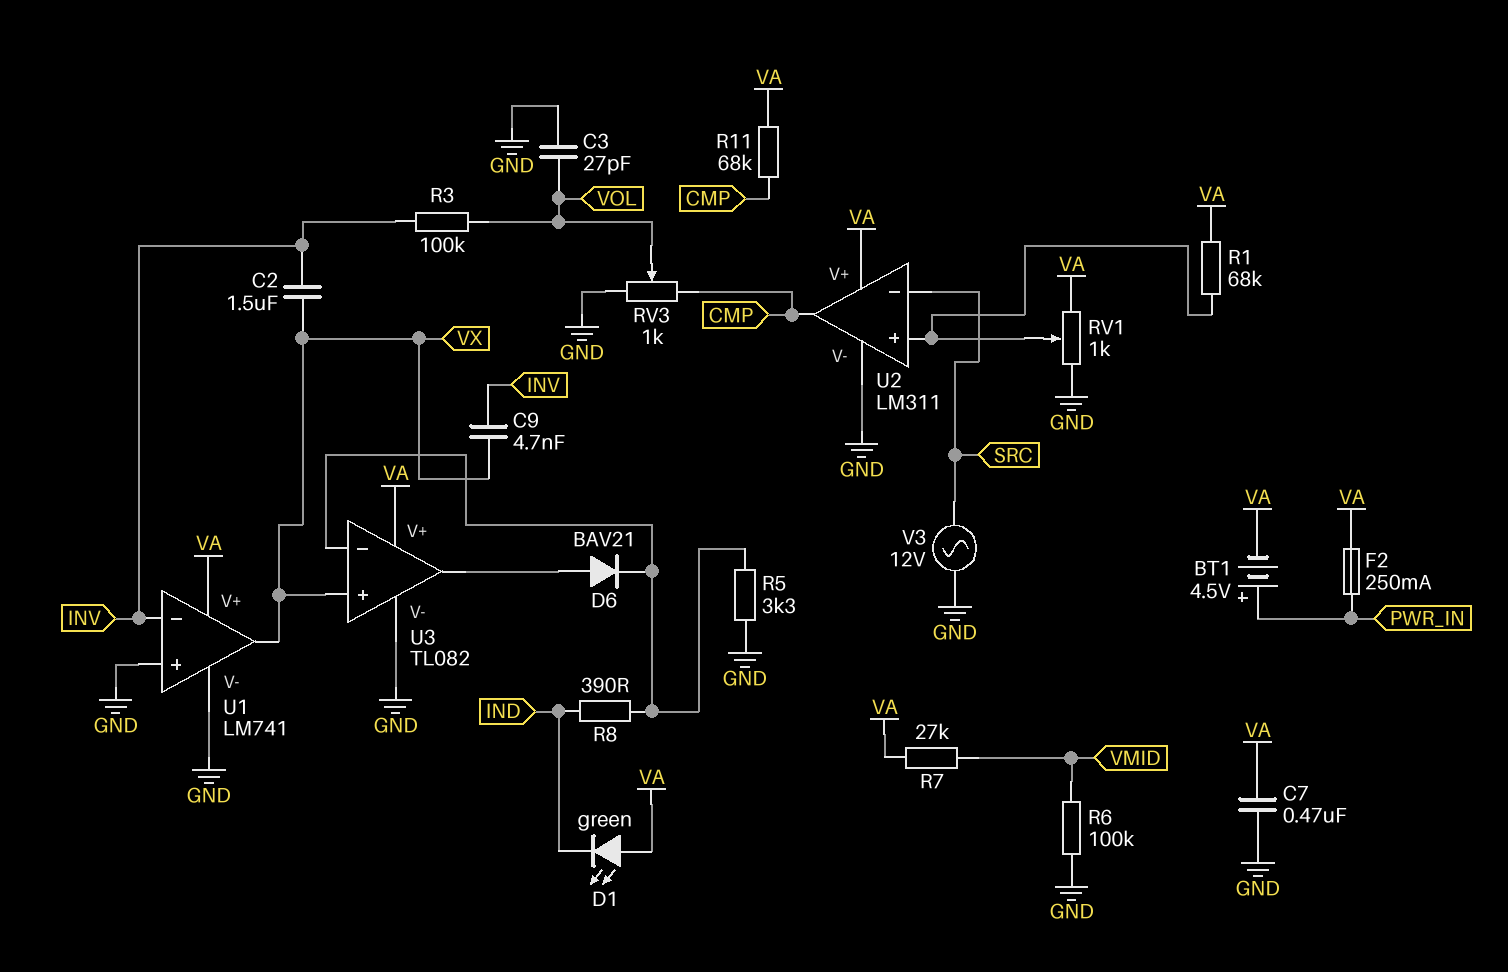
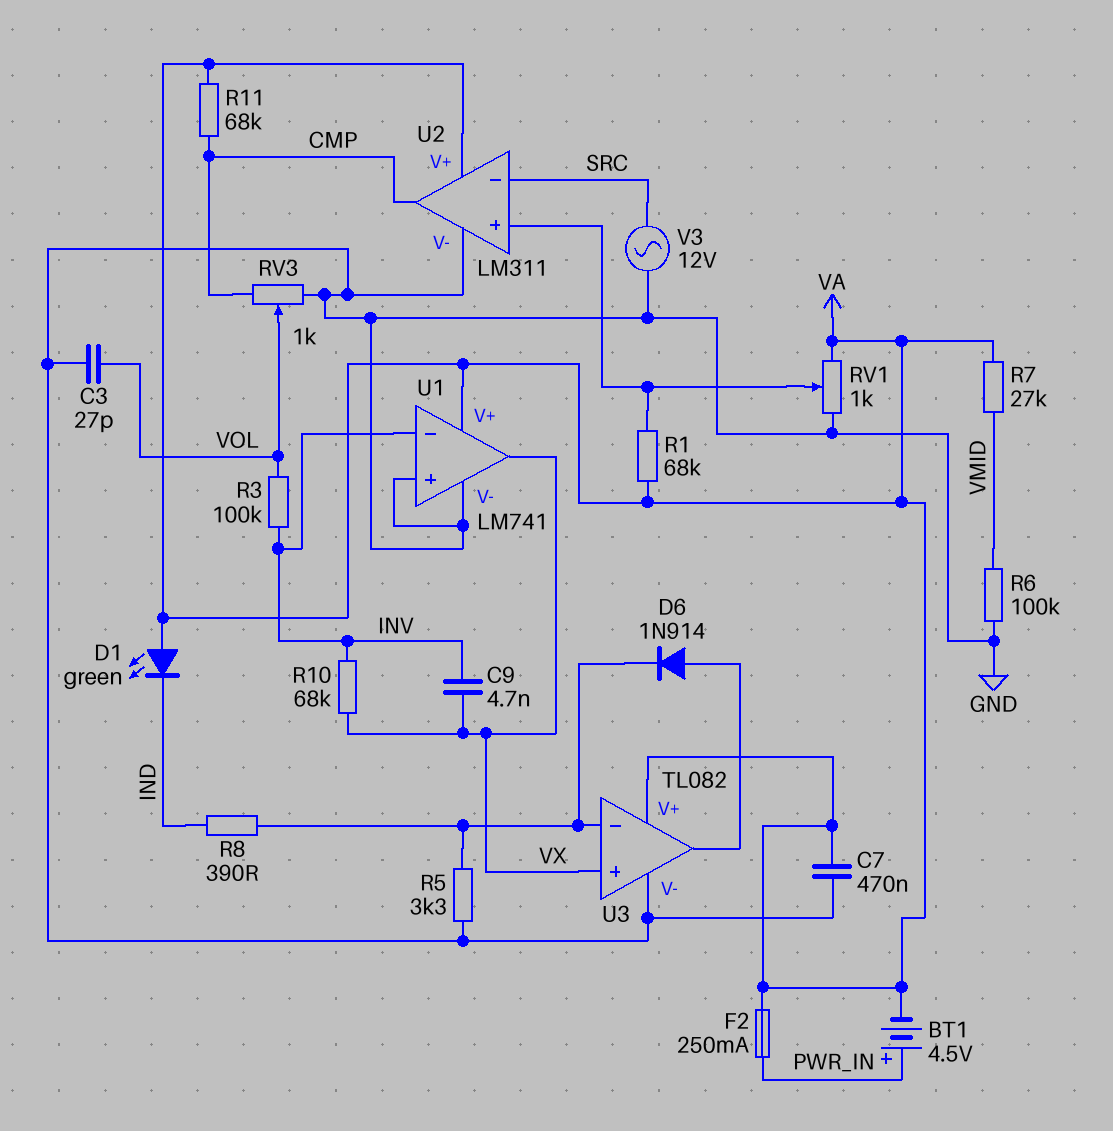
C2: 1.5uF (INV, VX) -> none
D6: diode BAV21 (A U3/out, K U3/in-) -> diode 1N914 (A U3/out, K U3/in-)
R10: none -> 68k (INV, VX)

